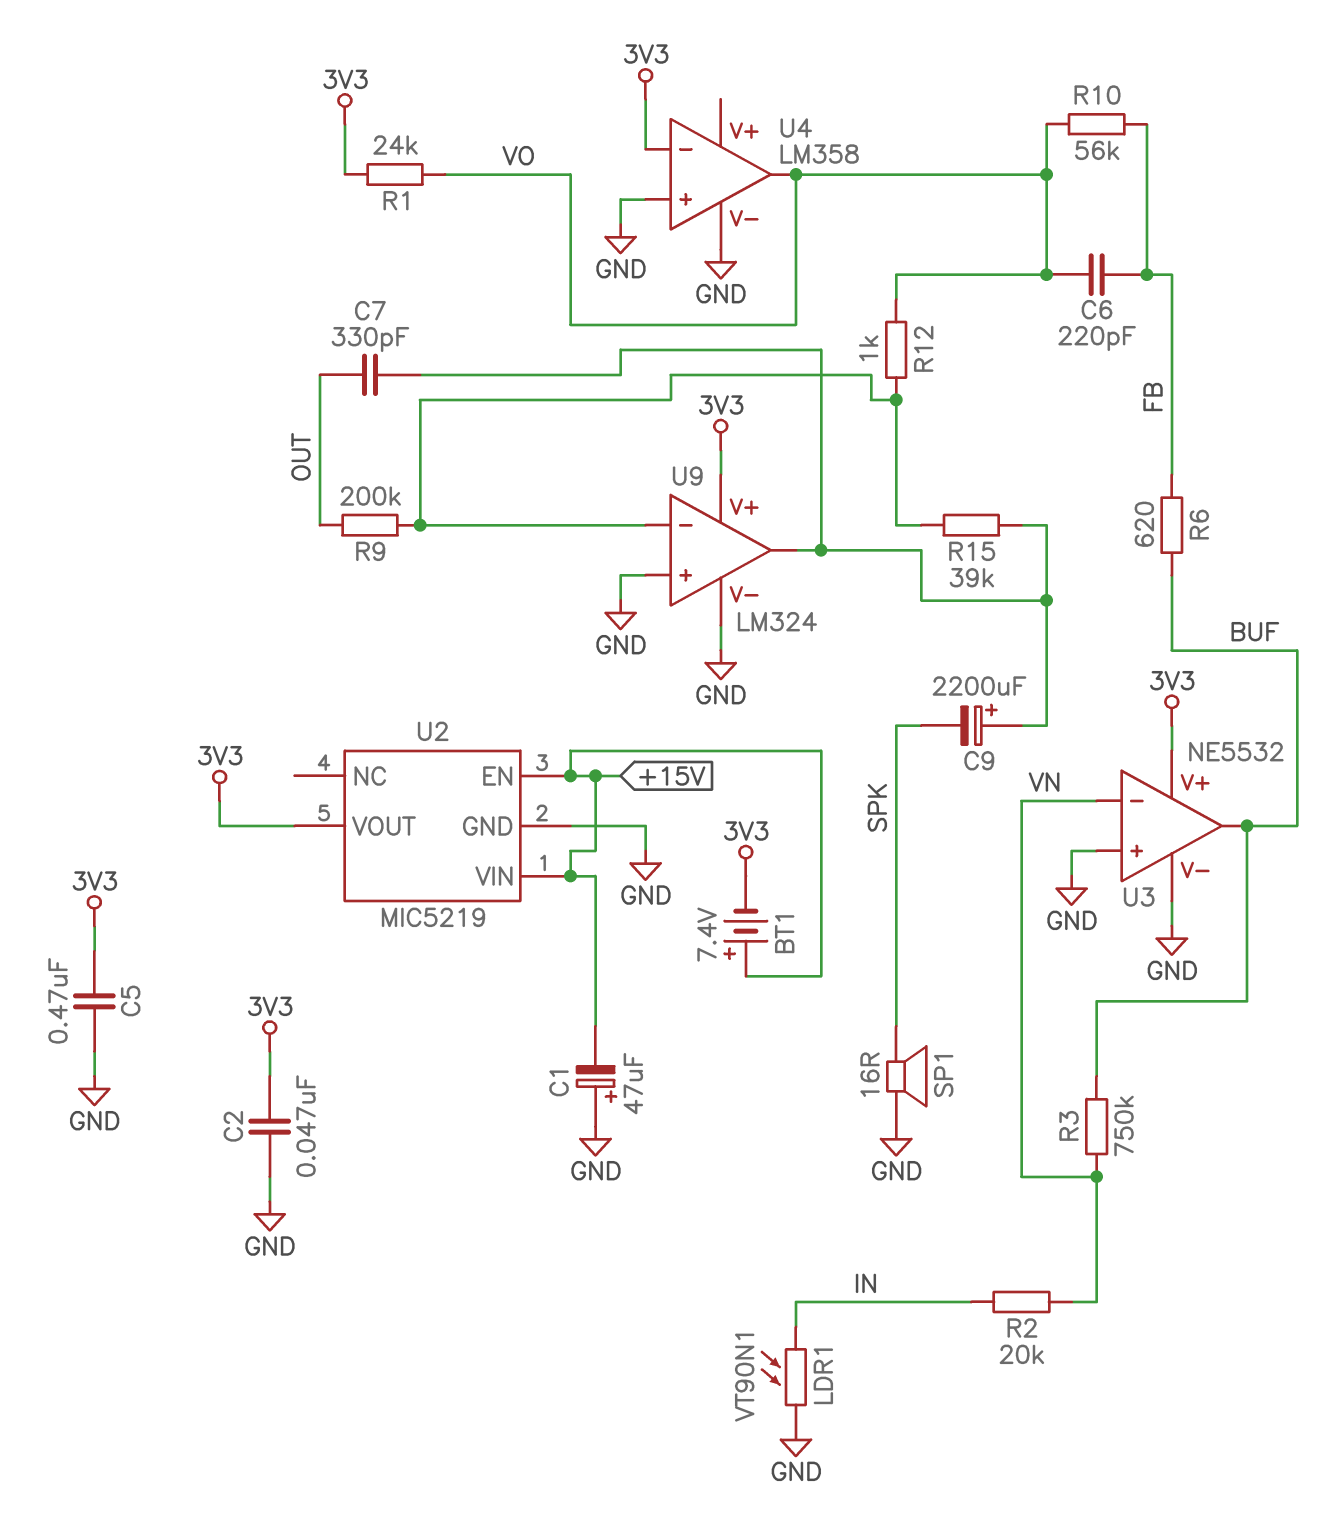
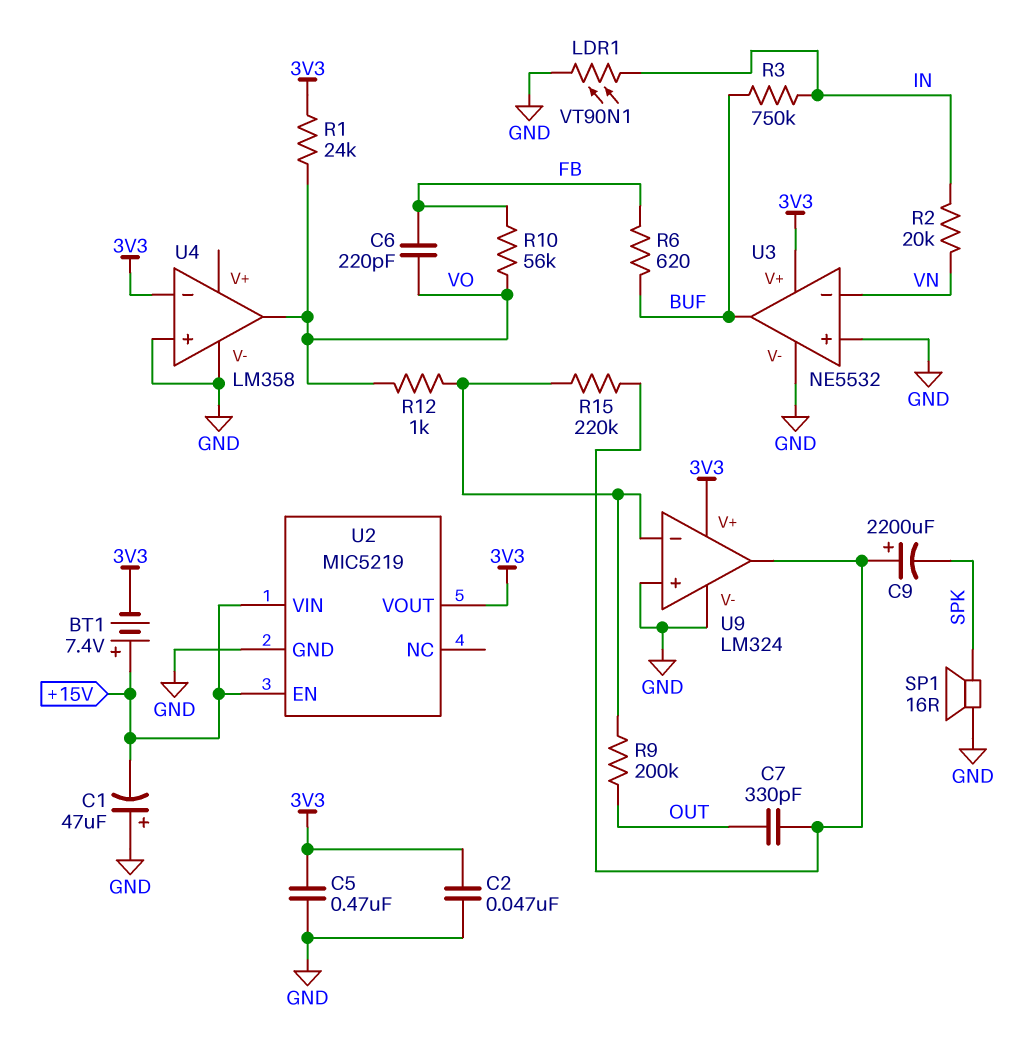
R3: 750k (BUF, VN) -> 750k (BUF, IN)
R15: 39k (U9/in-, U9/out) -> 220k (U9/in-, U9/out)

